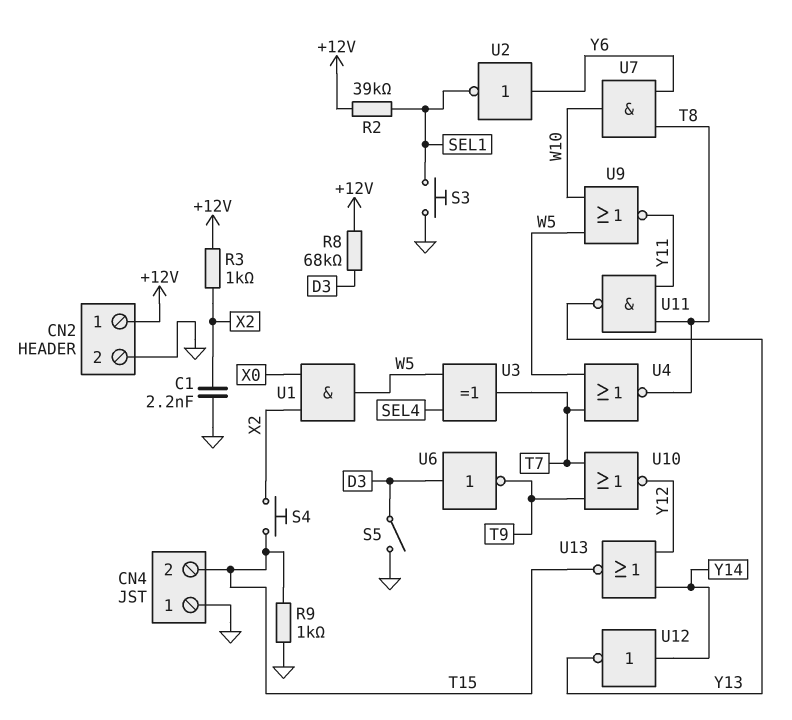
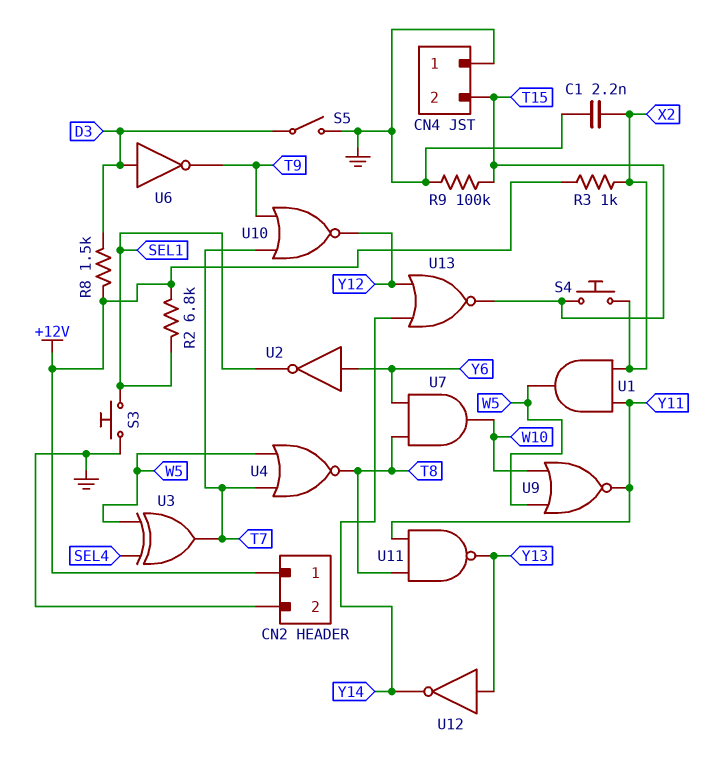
R2: 39k (+12V, SEL1) -> 6.8k (+12V, SEL1)
R8: 68k (+12V, D3) -> 1.5k (+12V, D3)
R9: 1k (GND, T15) -> 100k (GND, T15)
U1: AND (in X0, in X2, out W5) -> AND (in X2, in Y11, out W5)
U12: NOT (in Y14, out Y13) -> NOT (in Y13, out Y14)

